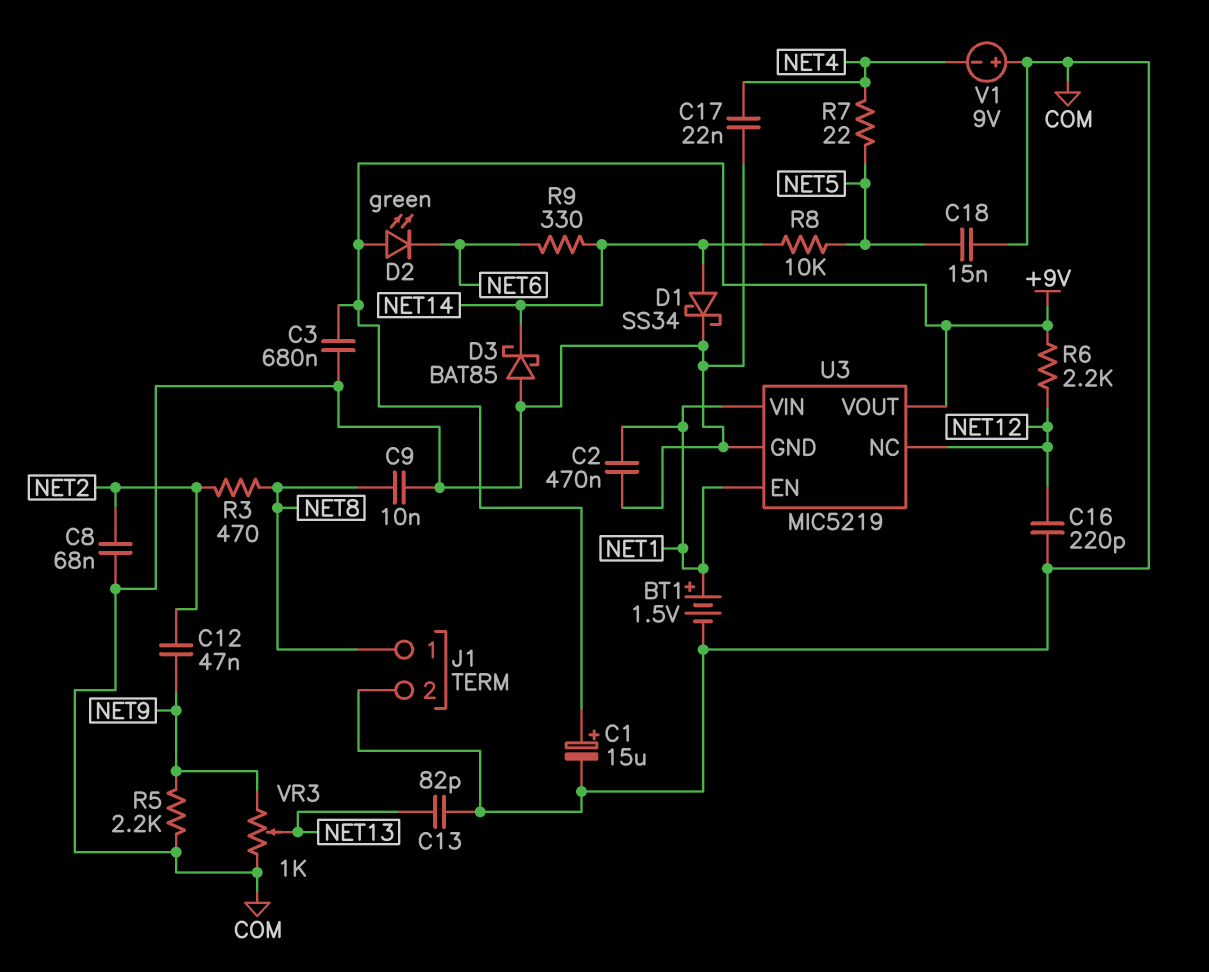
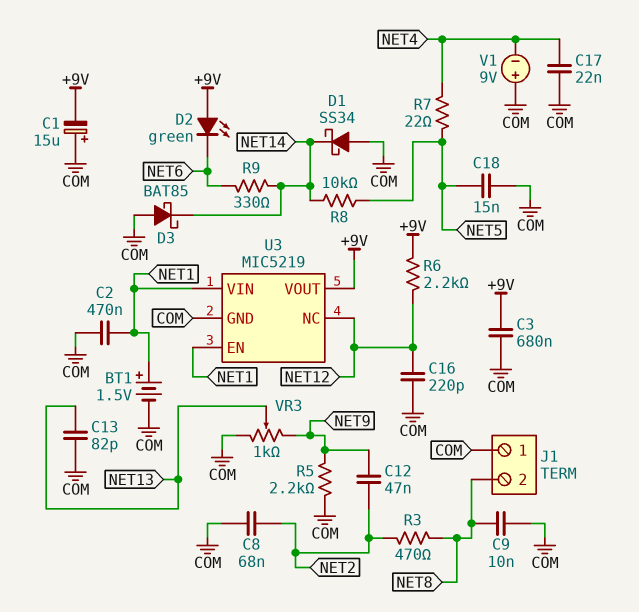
C1: 15uF (plus +9V, minus COM) -> 15uF (plus COM, minus +9V)
D1: schottky SS34 (A NET14, K COM) -> schottky SS34 (A COM, K NET14)
J1 pin 1: NET8 -> COM
J1 pin 2: COM -> NET8

